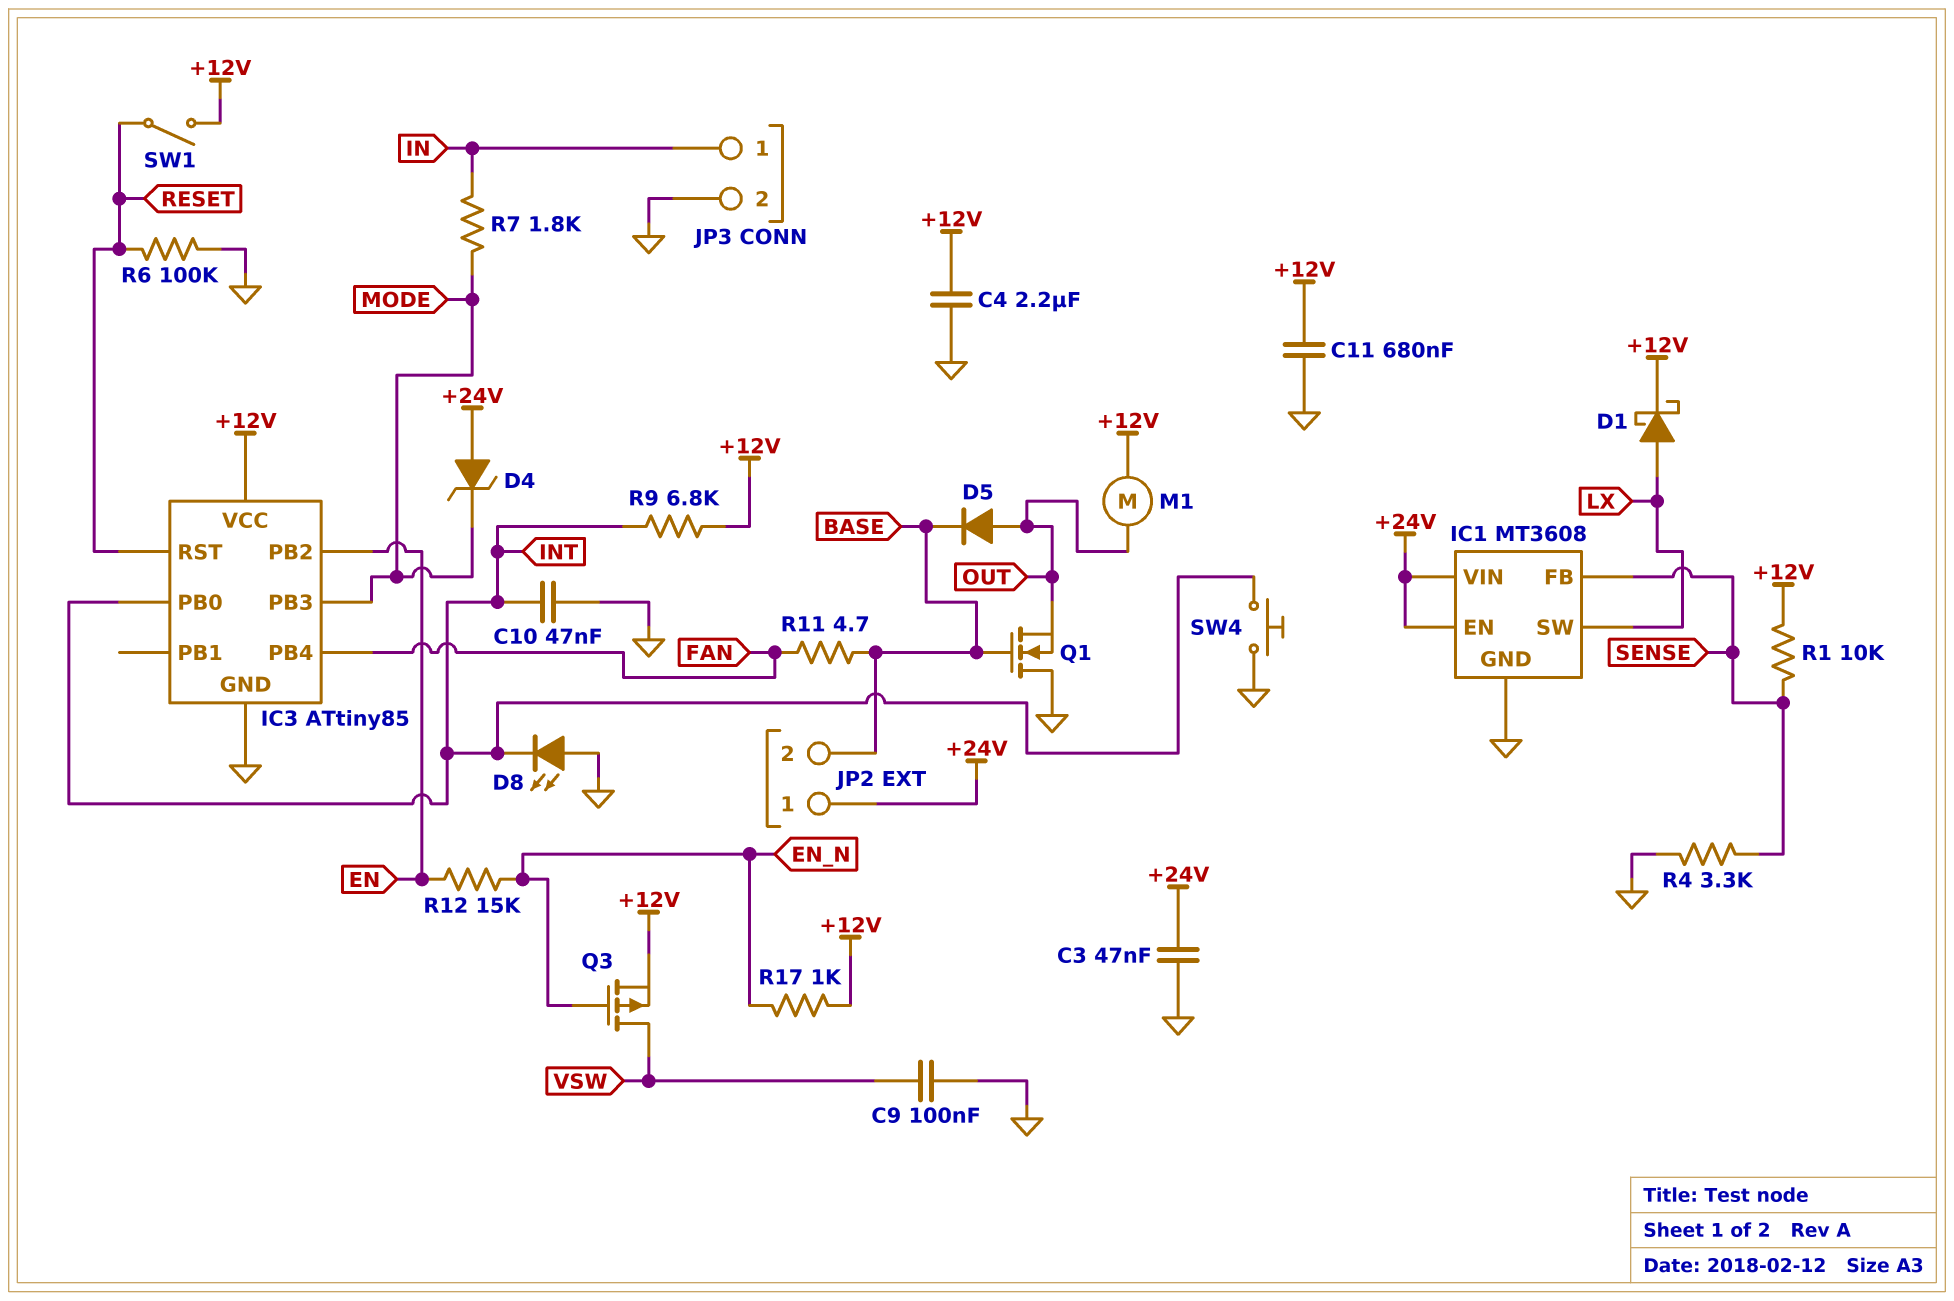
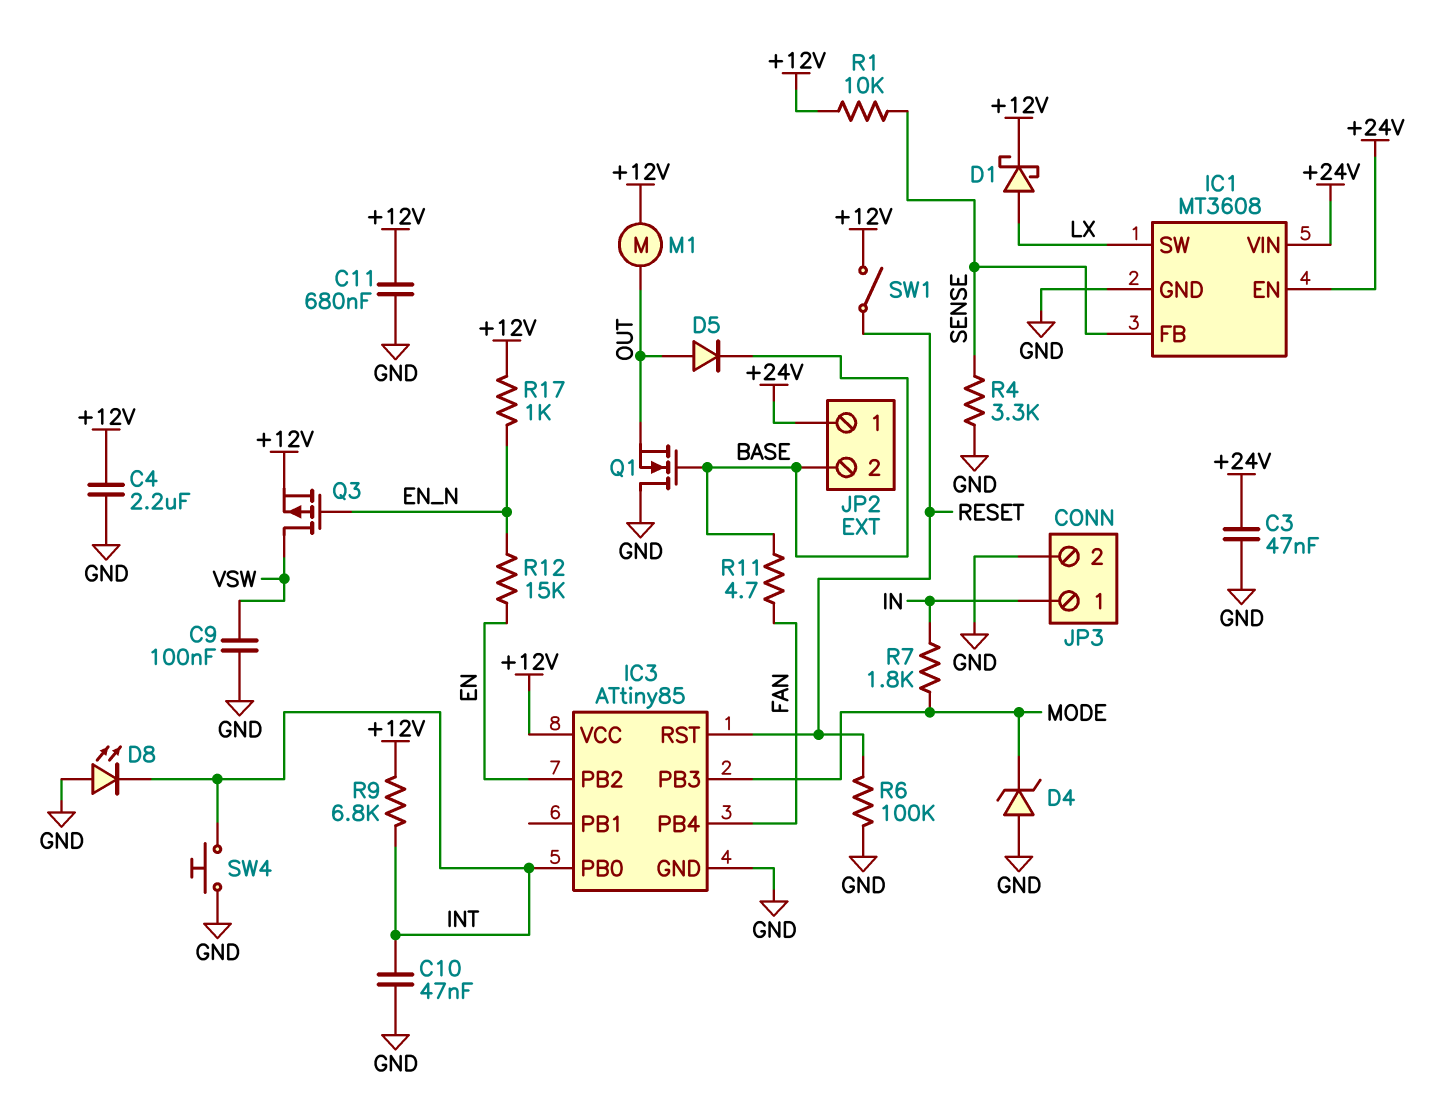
D4: zener (A +24V, K MODE) -> zener (A GND, K MODE)

